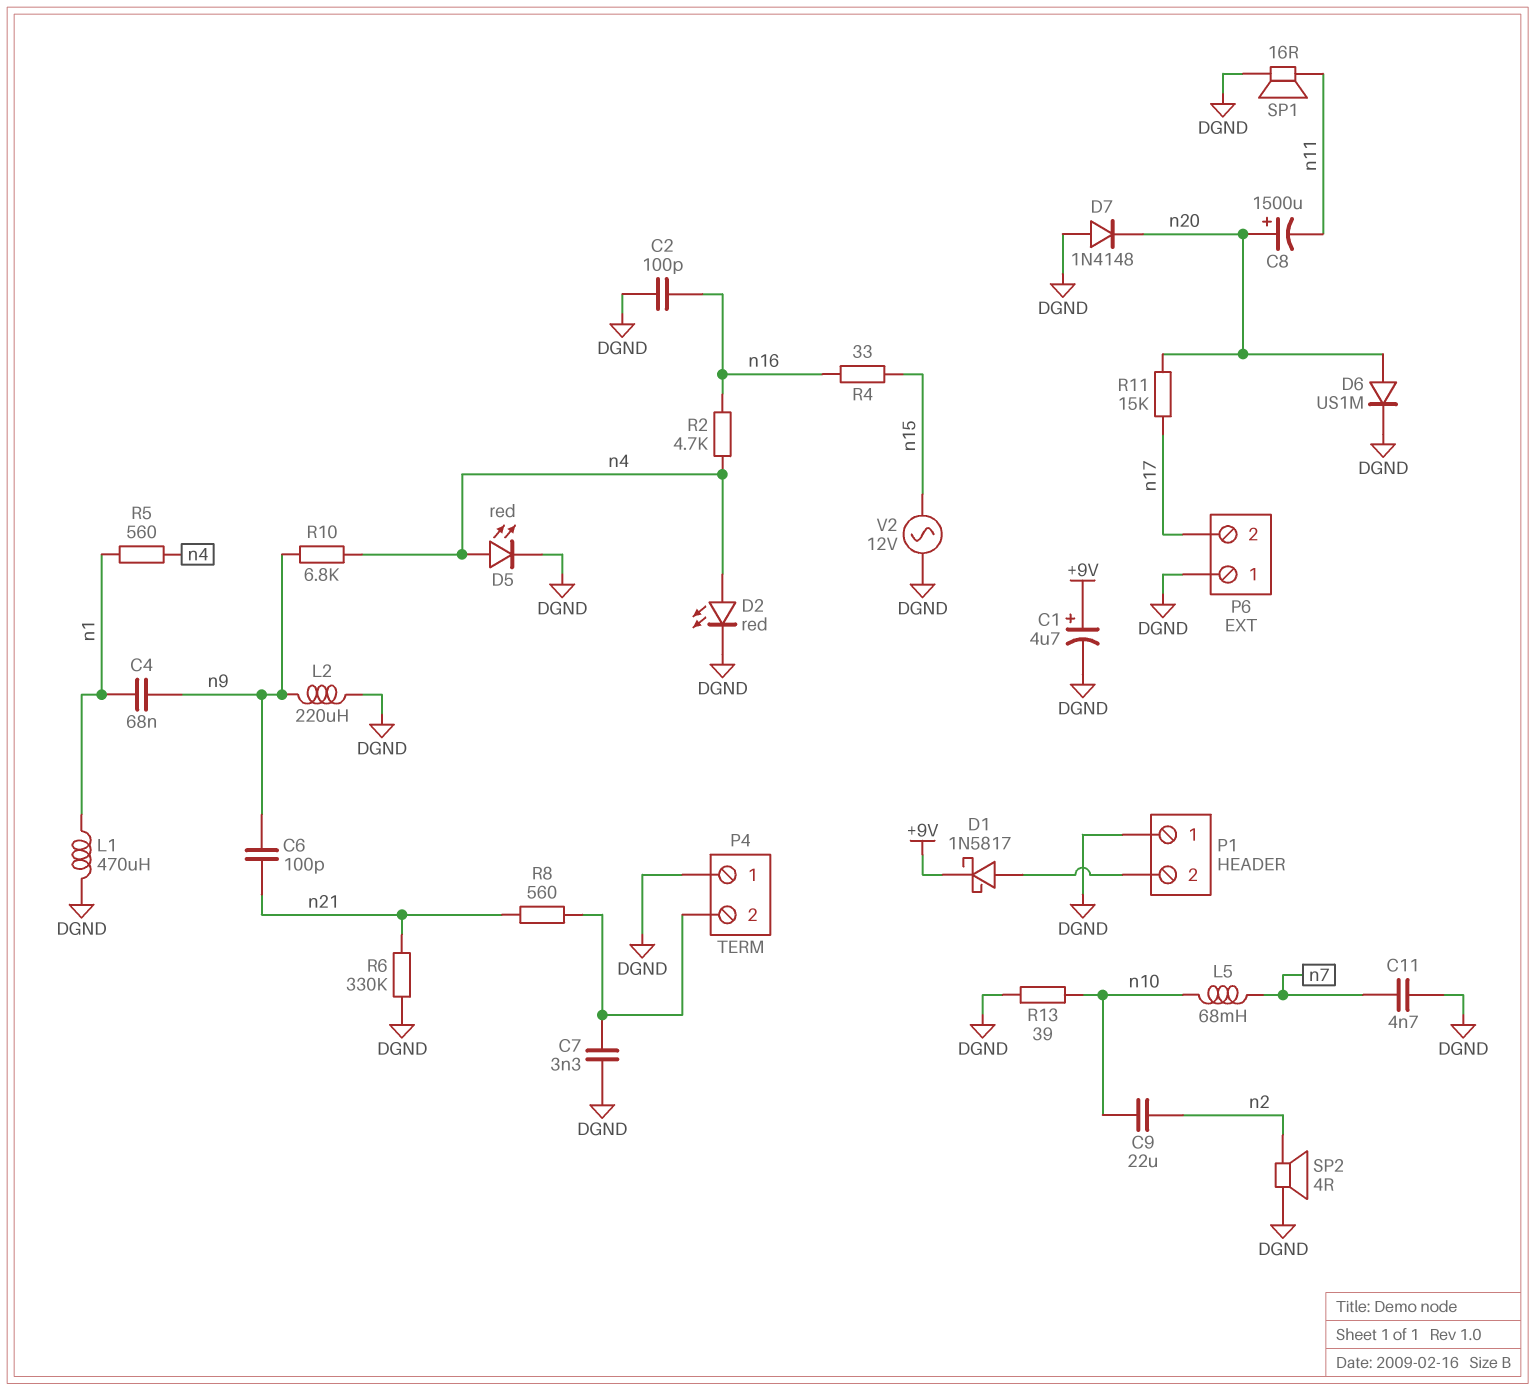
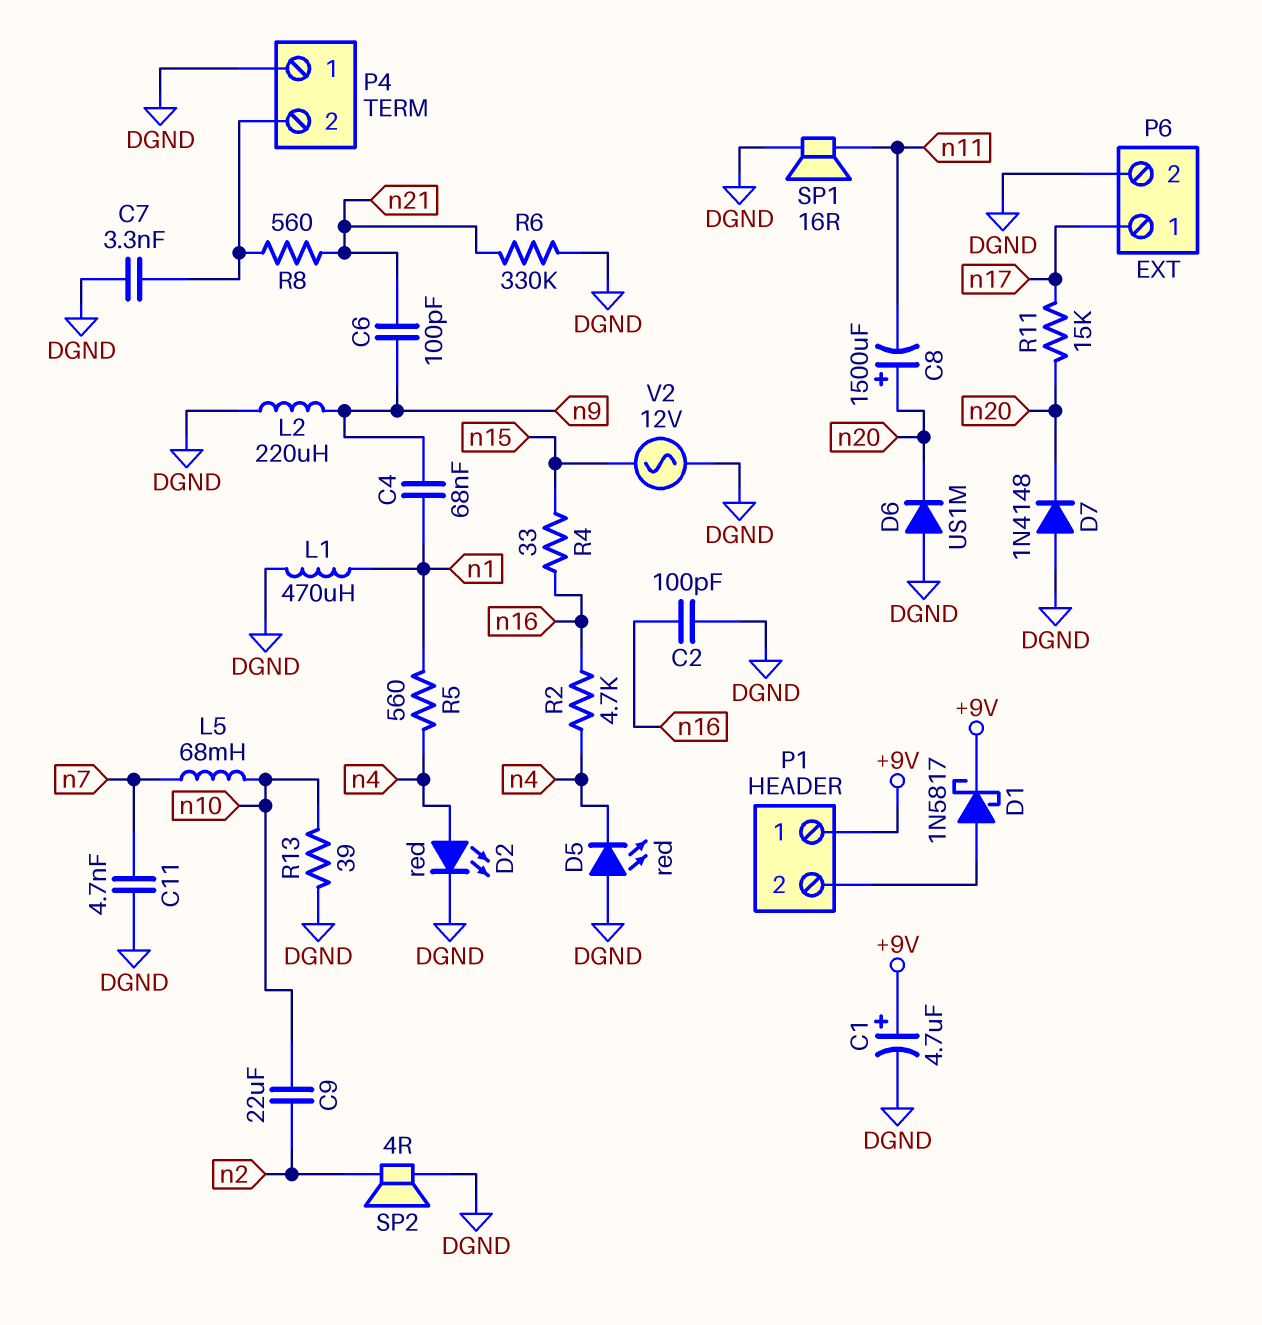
D5: LED red (A n4, K DGND) -> LED red (A DGND, K n4)
D6: diode US1M (A n20, K DGND) -> diode US1M (A DGND, K n20)
P1 pin 1: DGND -> +9V
P6 pin 1: DGND -> n17
P6 pin 2: n17 -> DGND
R10: 6.8k (n4, n9) -> none

